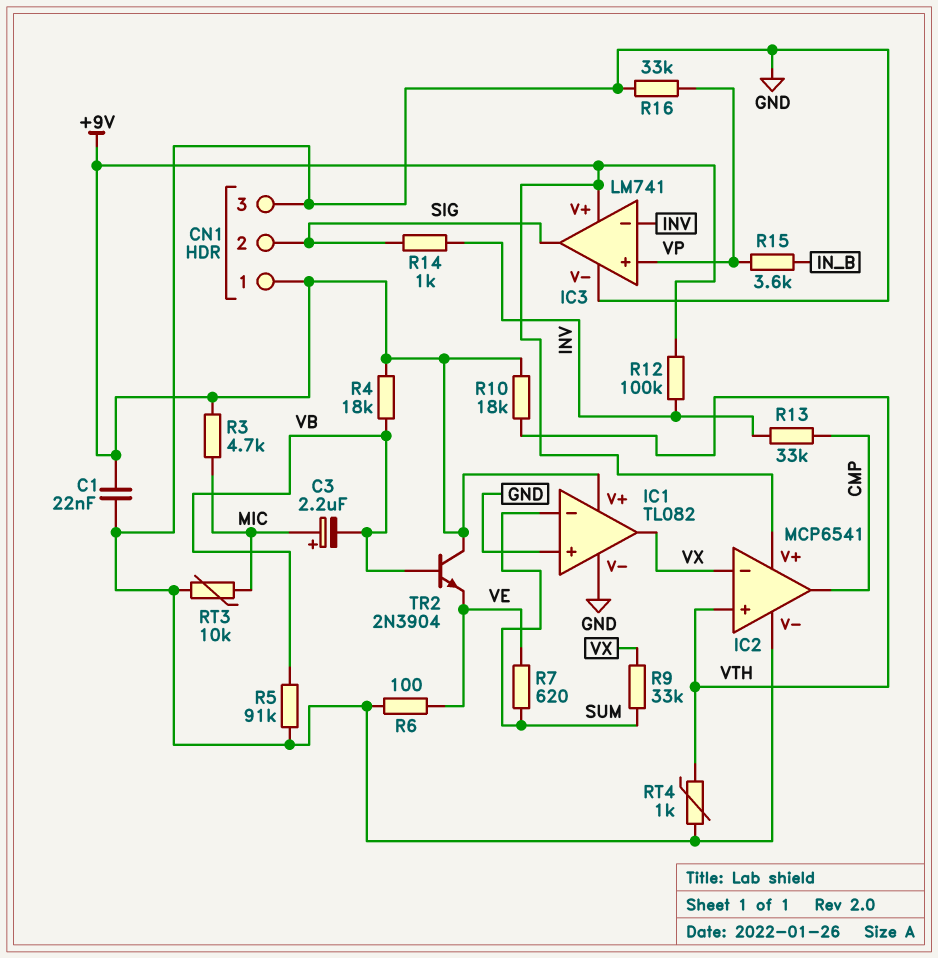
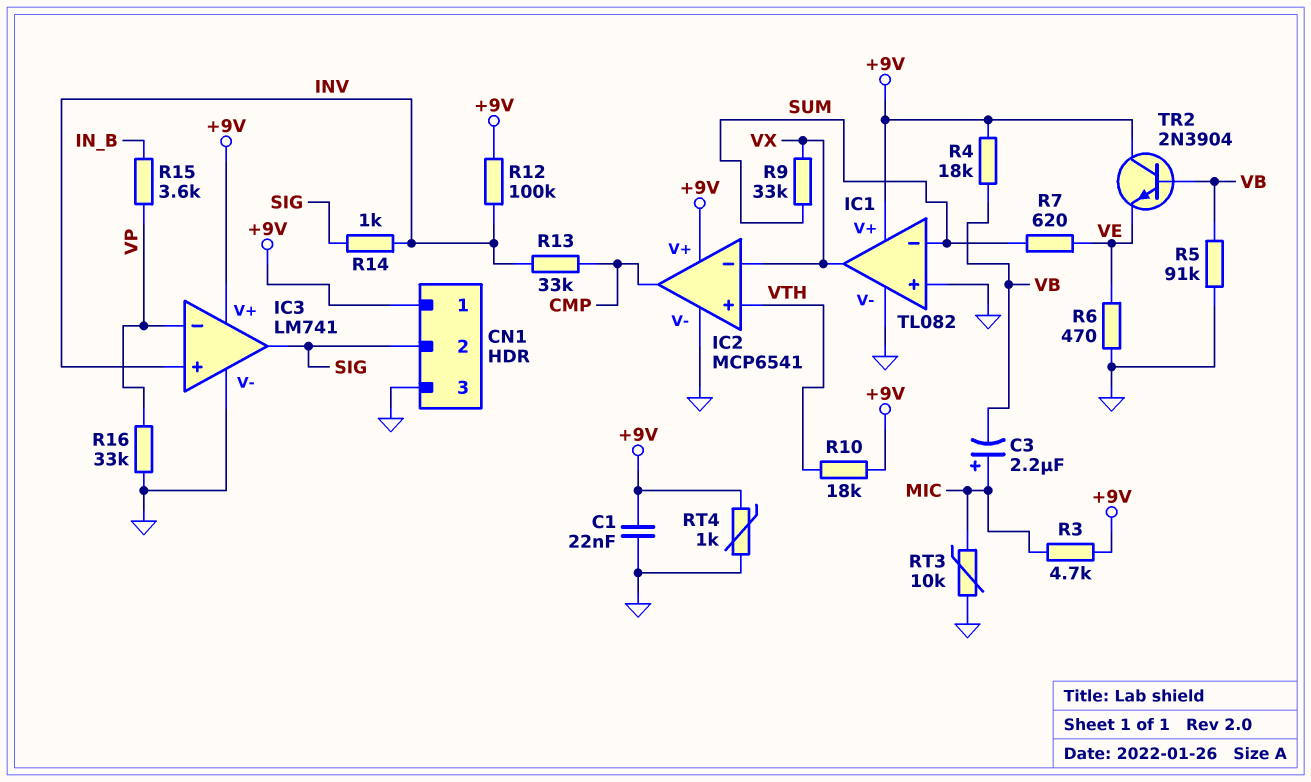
IC3 pin in+: VP -> INV
IC3 pin in-: INV -> VP
R6: 100 (GND, VE) -> 470 (GND, VE)
RT4: 1k (GND, VTH) -> 1k (+9V, GND)

